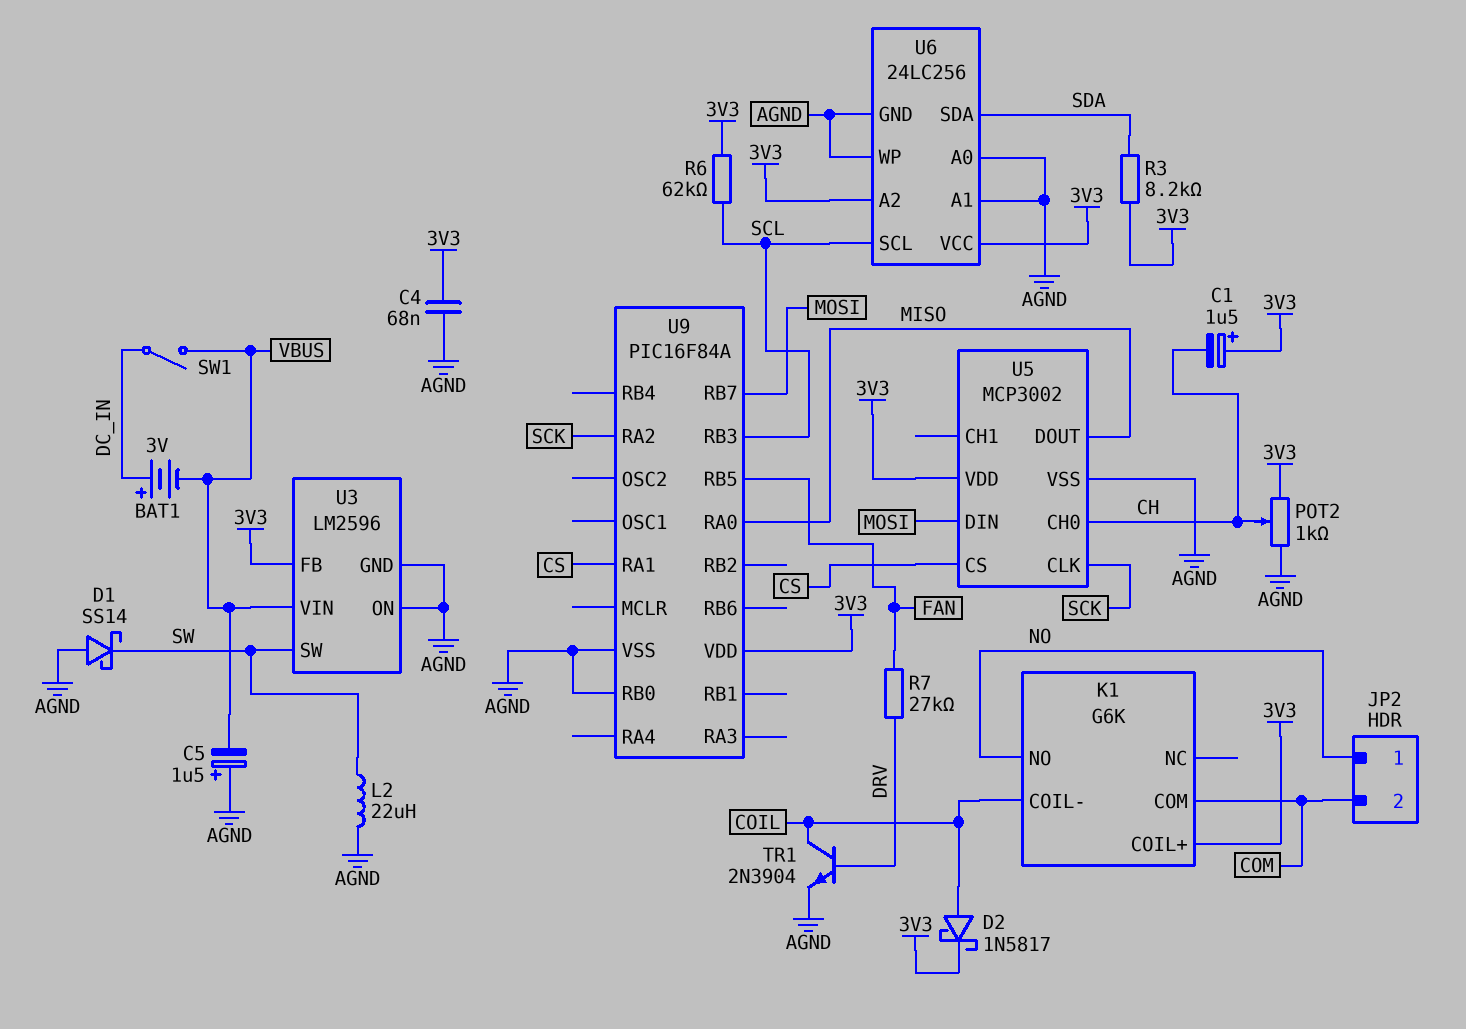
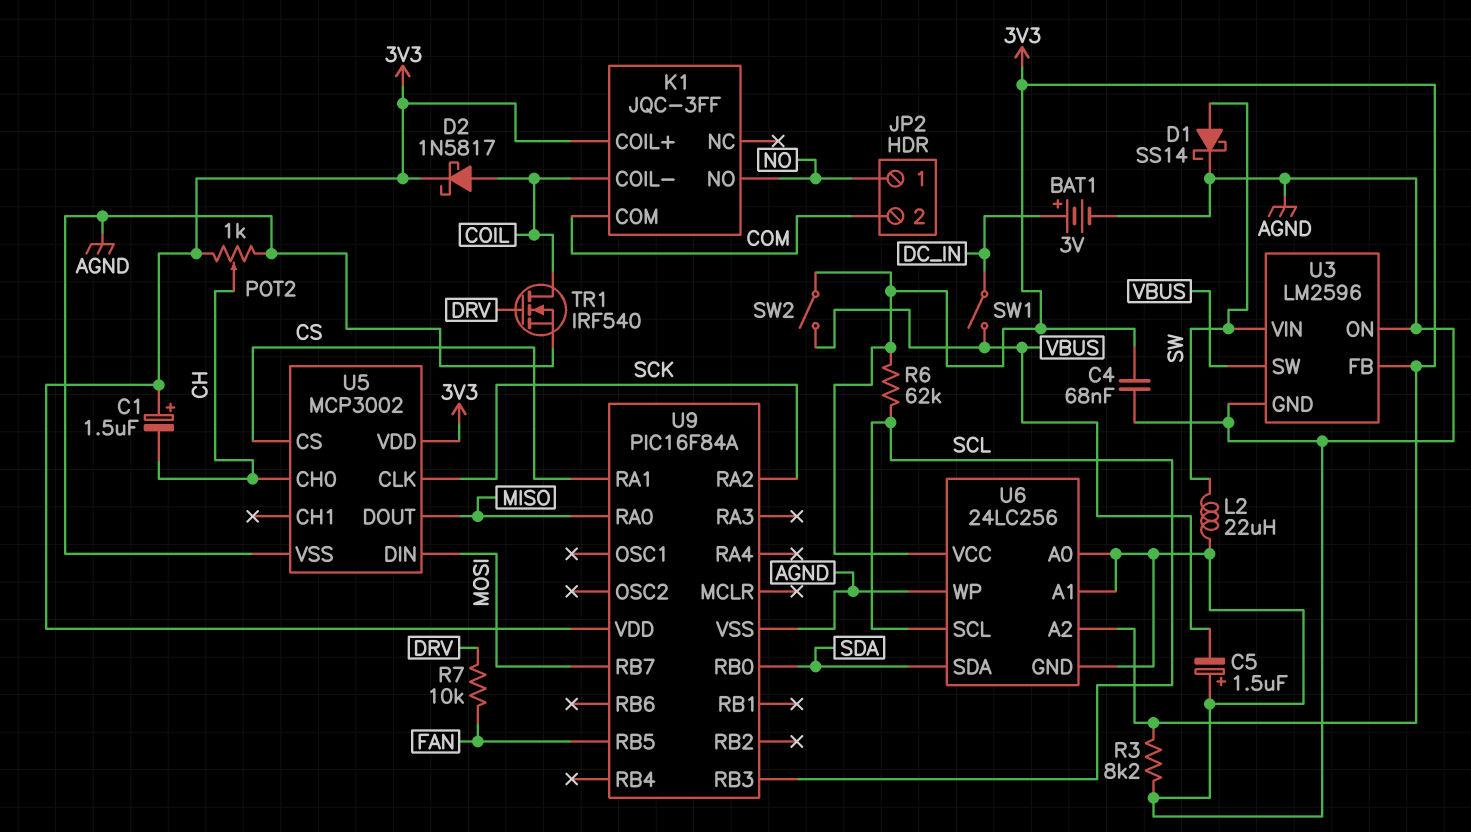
BAT1: 3V (plus DC_IN, minus VBUS) -> 3V (plus DC_IN, minus AGND)
D1: schottky SS14 (A AGND, K SW) -> schottky SS14 (A SW, K AGND)
K1: G6K -> JQC-3FF
R3: 8.2k (3V3, SDA) -> 8.2k (3V3, AGND)
R7: 27k (DRV, FAN) -> 10k (DRV, FAN)
SW2: none -> switch (3V3, VBUS)
TR1: NPN 2N3904 (B DRV, C COIL, E AGND) -> NMOS IRF540 (G DRV, D COIL, S AGND)
U3 pin SW: SW -> VBUS
U3 pin VIN: VBUS -> SW
U9 pin RB0: AGND -> SDA

